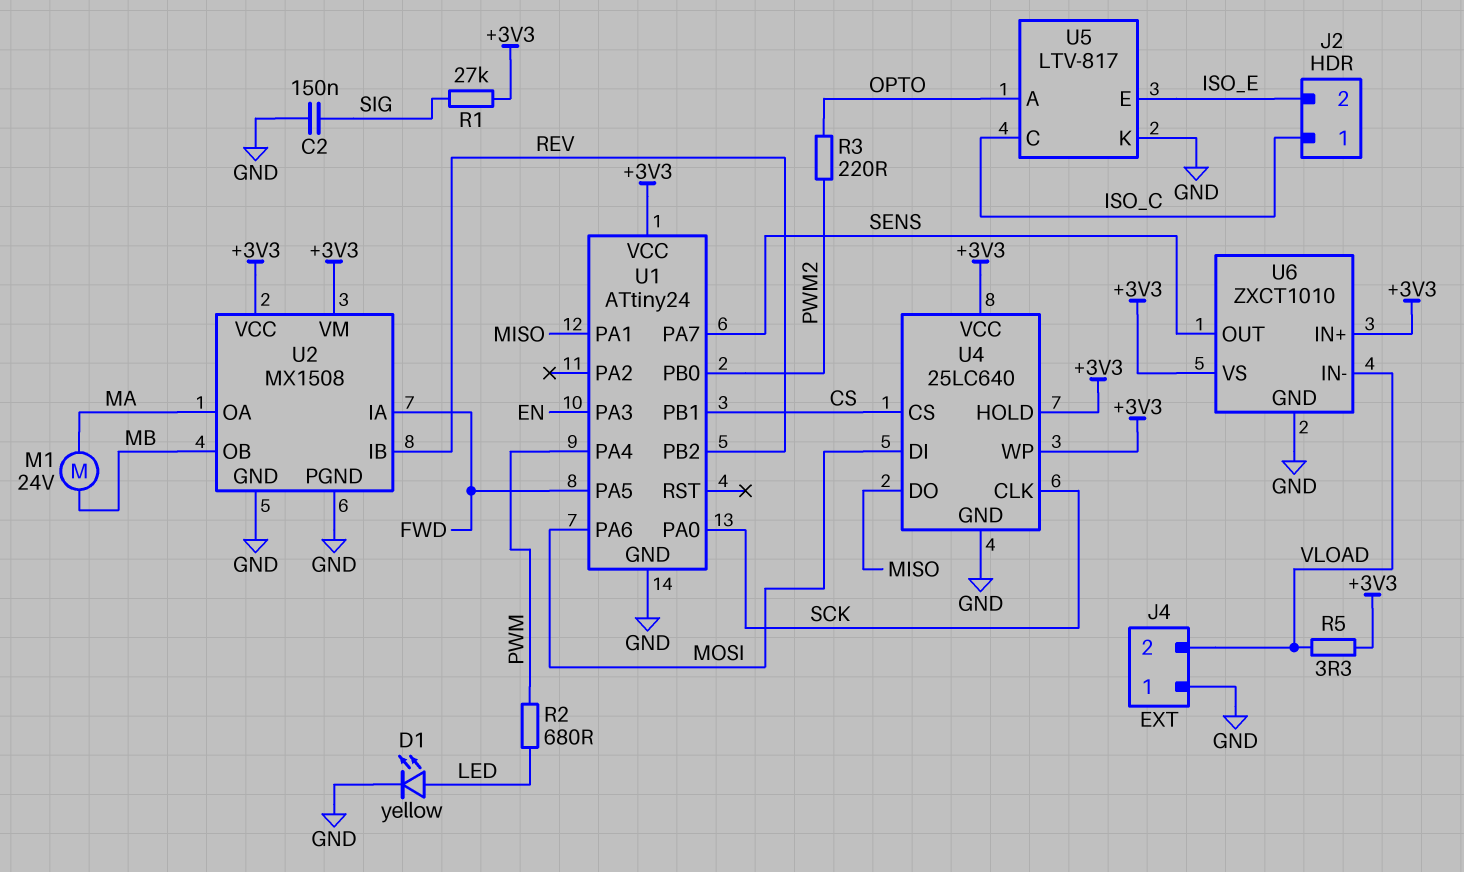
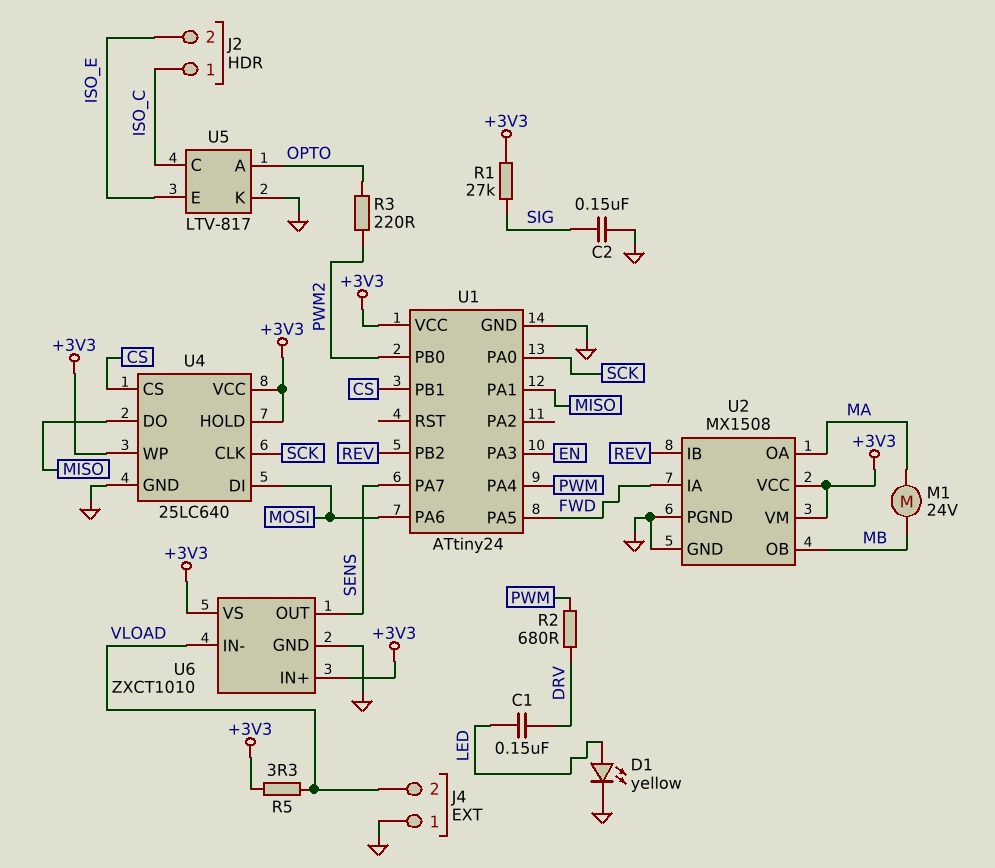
C1: none -> 150nF (DRV, LED)
R2: 680 (LED, PWM) -> 680 (DRV, PWM)

